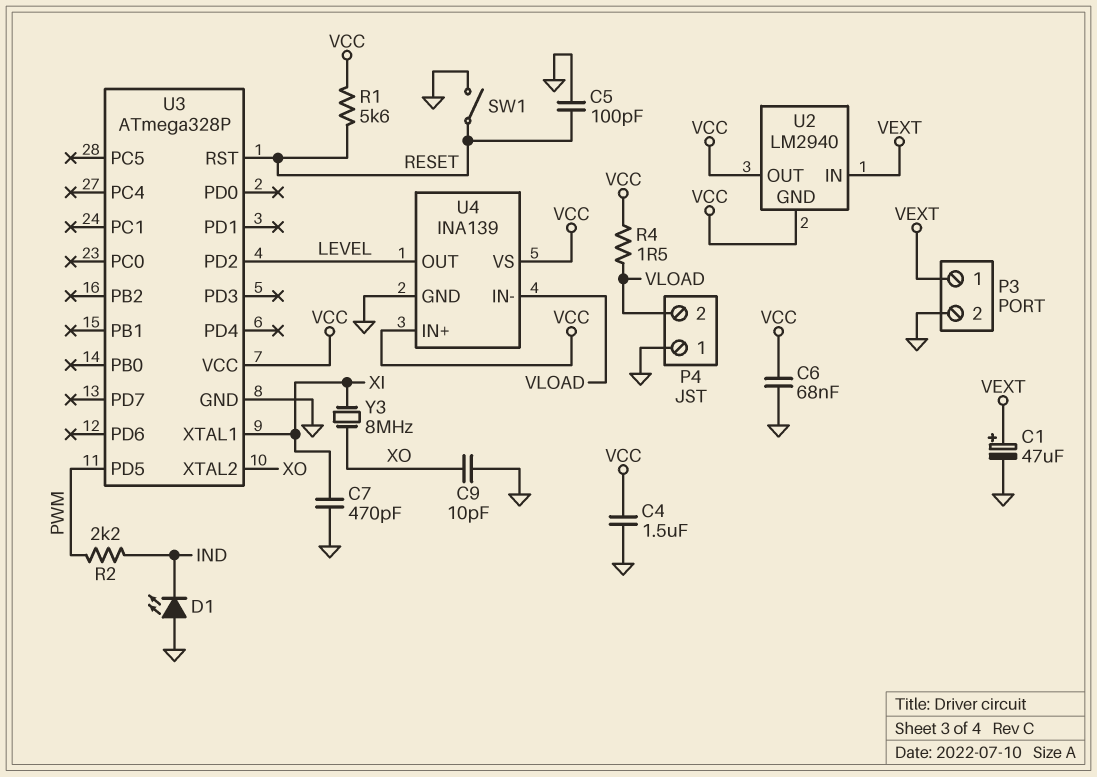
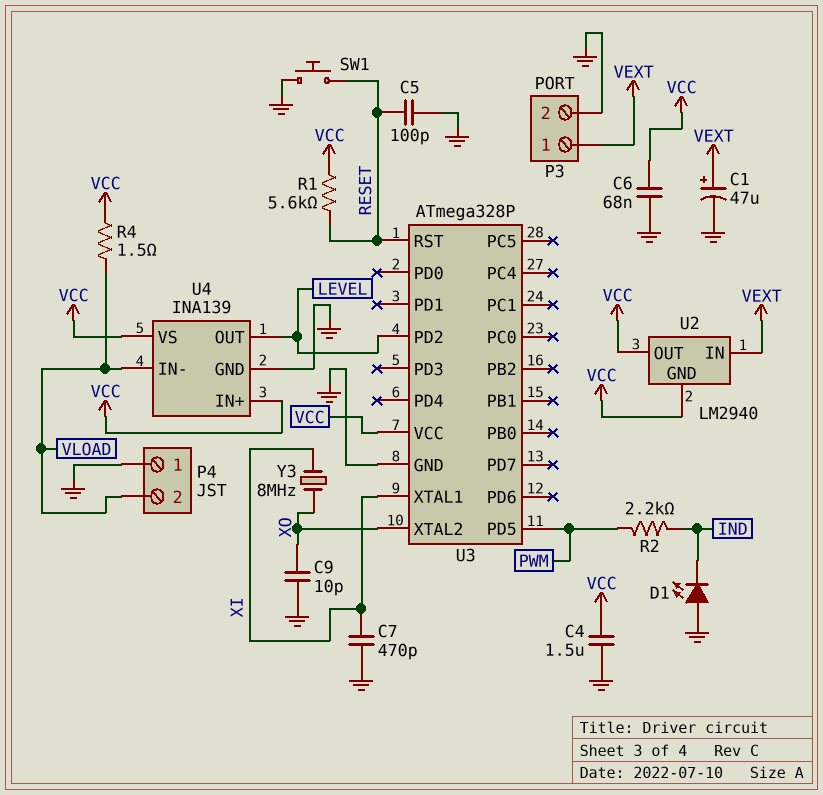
SW1: switch (GND, RESET) -> button (GND, RESET)

